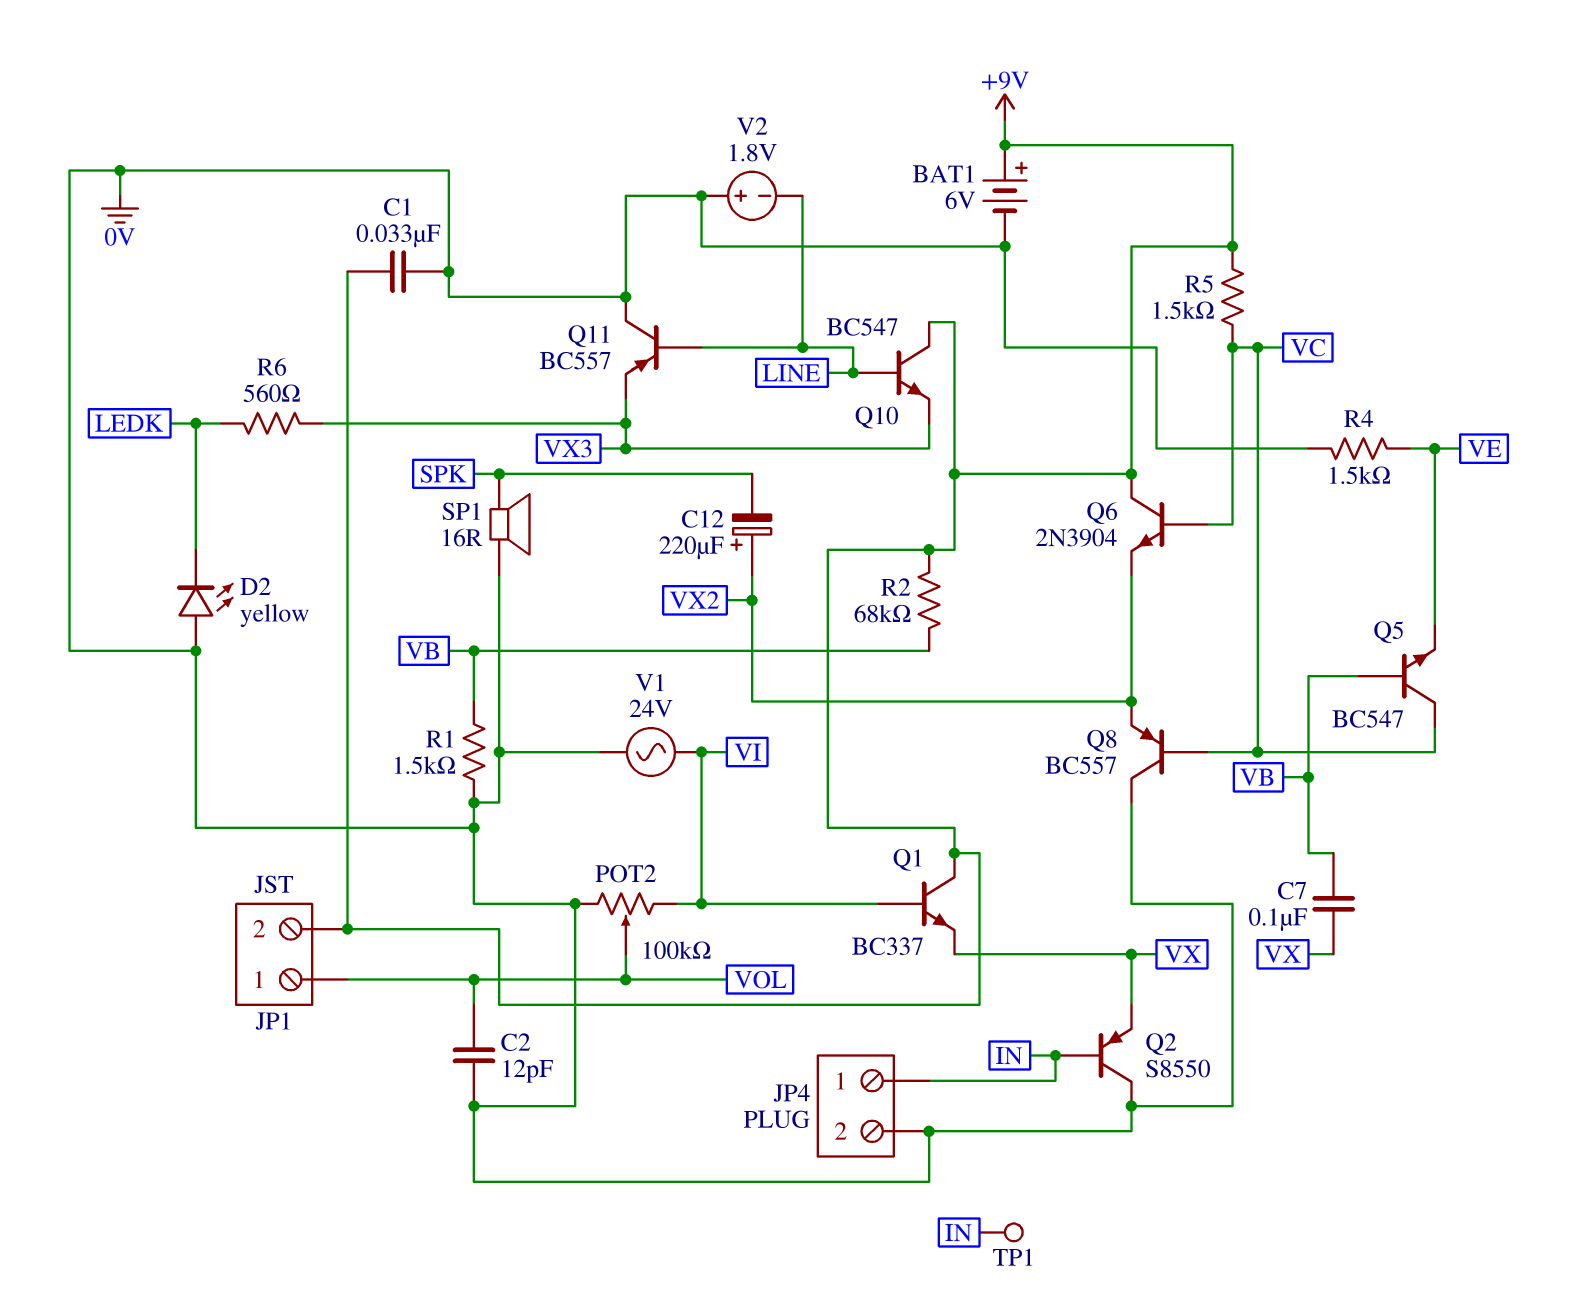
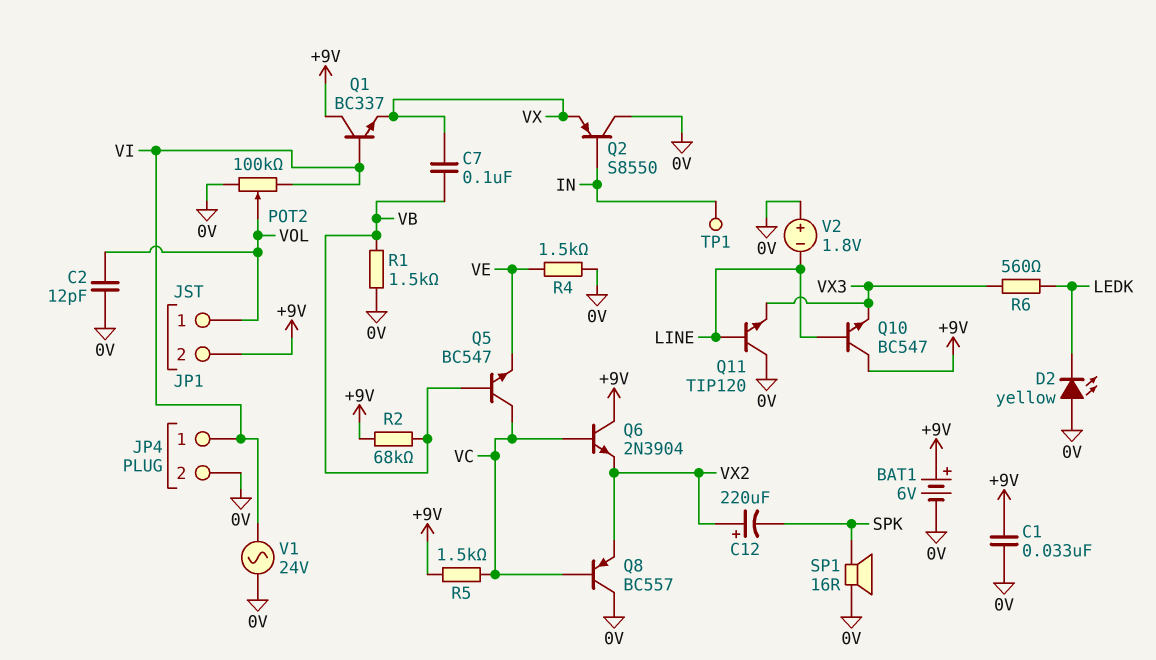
JP4 pin 1: IN -> VI
Q11: PNP BC557 (B LINE, C 0V, E VX3) -> NPN TIP120 (B LINE, C 0V, E VX3)

